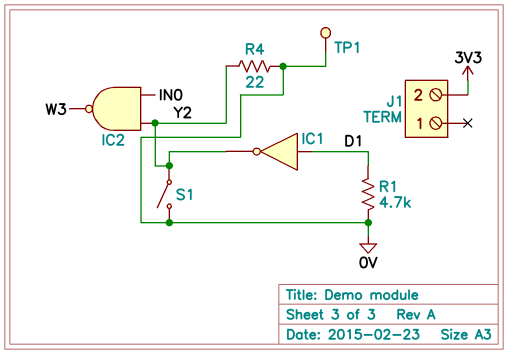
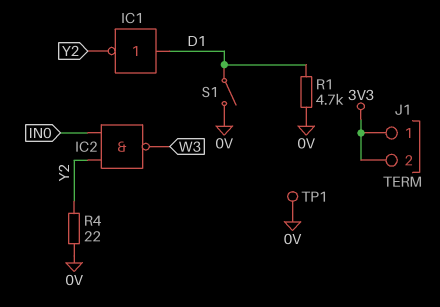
J1 pin 1: none -> 3V3
S1: switch (0V, Y2) -> switch (0V, D1)

